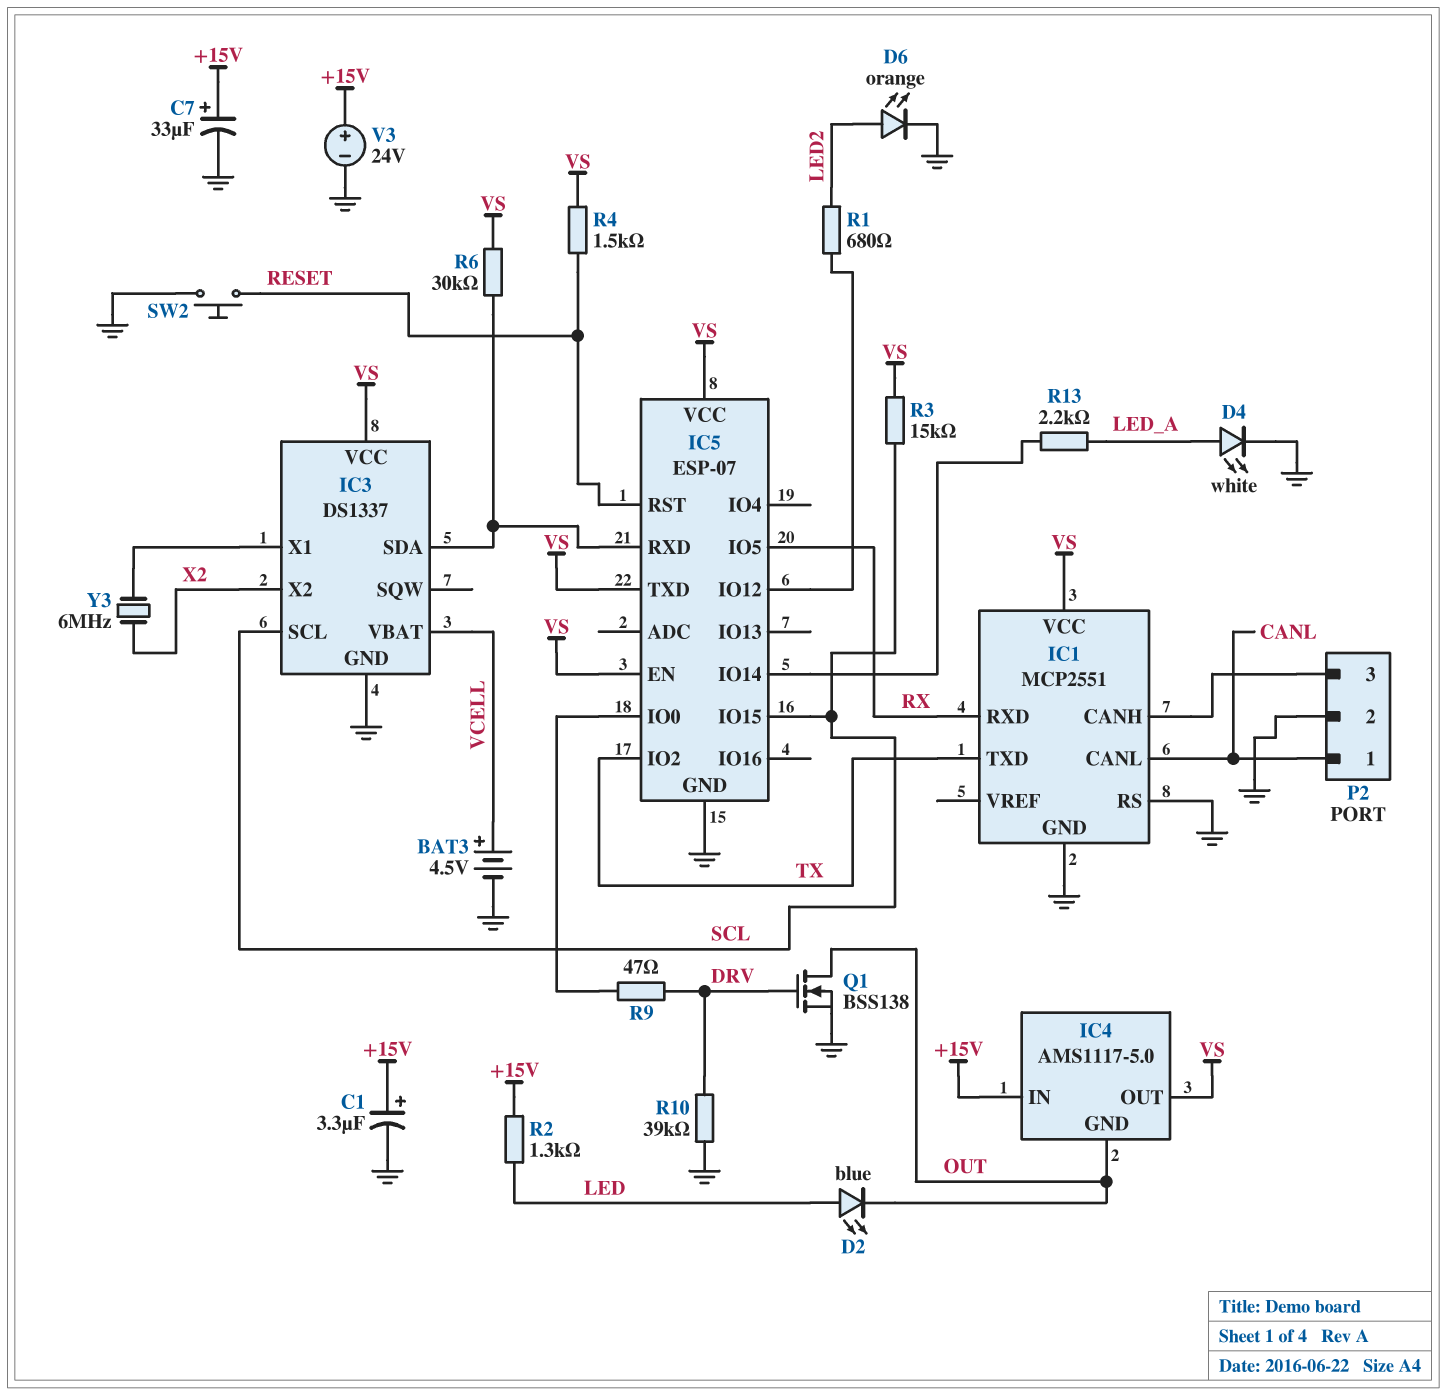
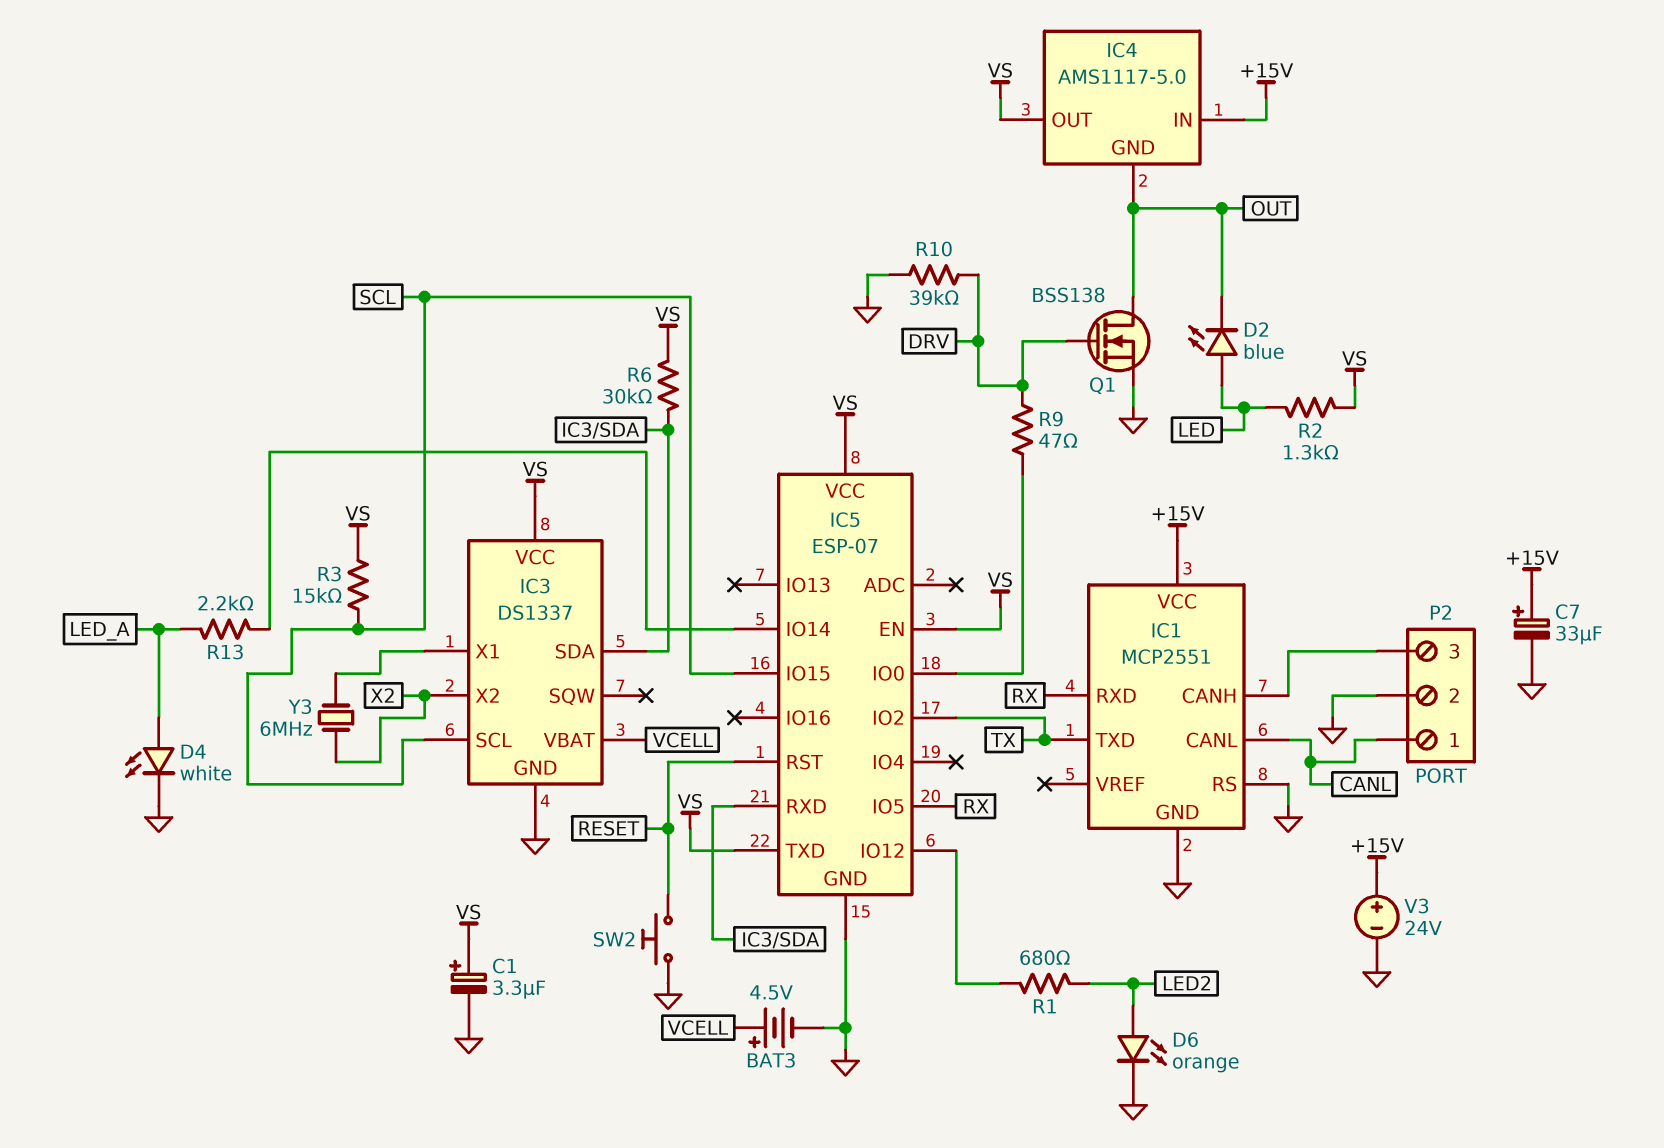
C1: 3.3uF (plus +15V, minus GND) -> 3.3uF (plus VS, minus GND)
IC1 pin VCC: VS -> +15V
R2: 1.3k (+15V, LED) -> 1.3k (LED, VS)
R4: 1.5k (RESET, VS) -> none

